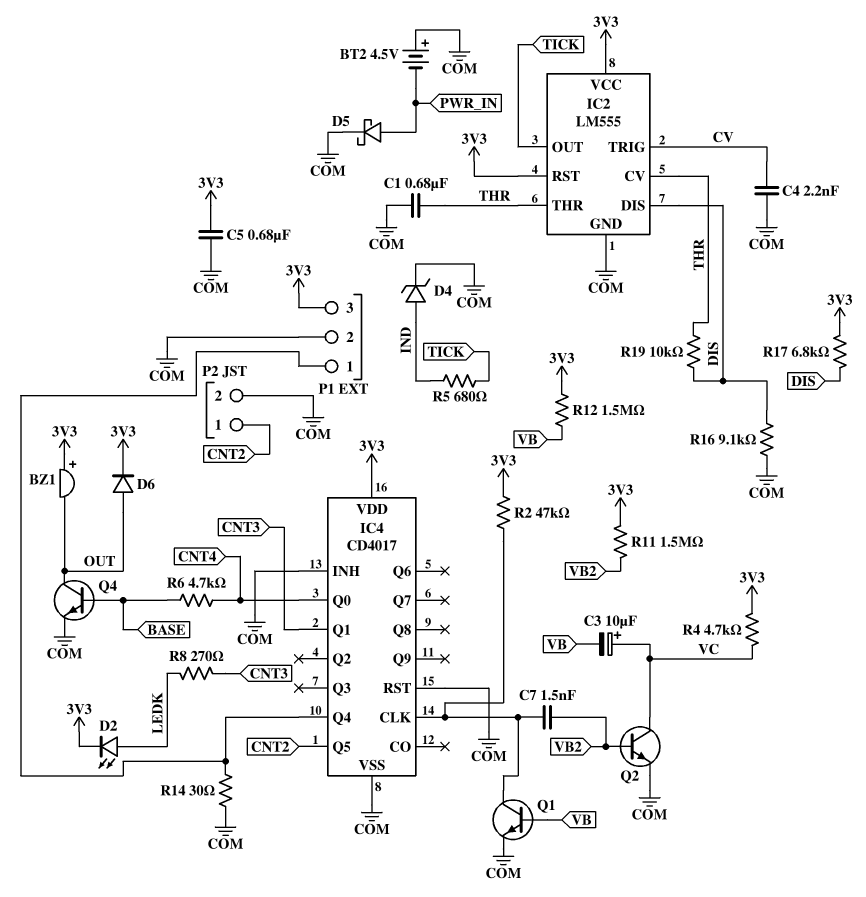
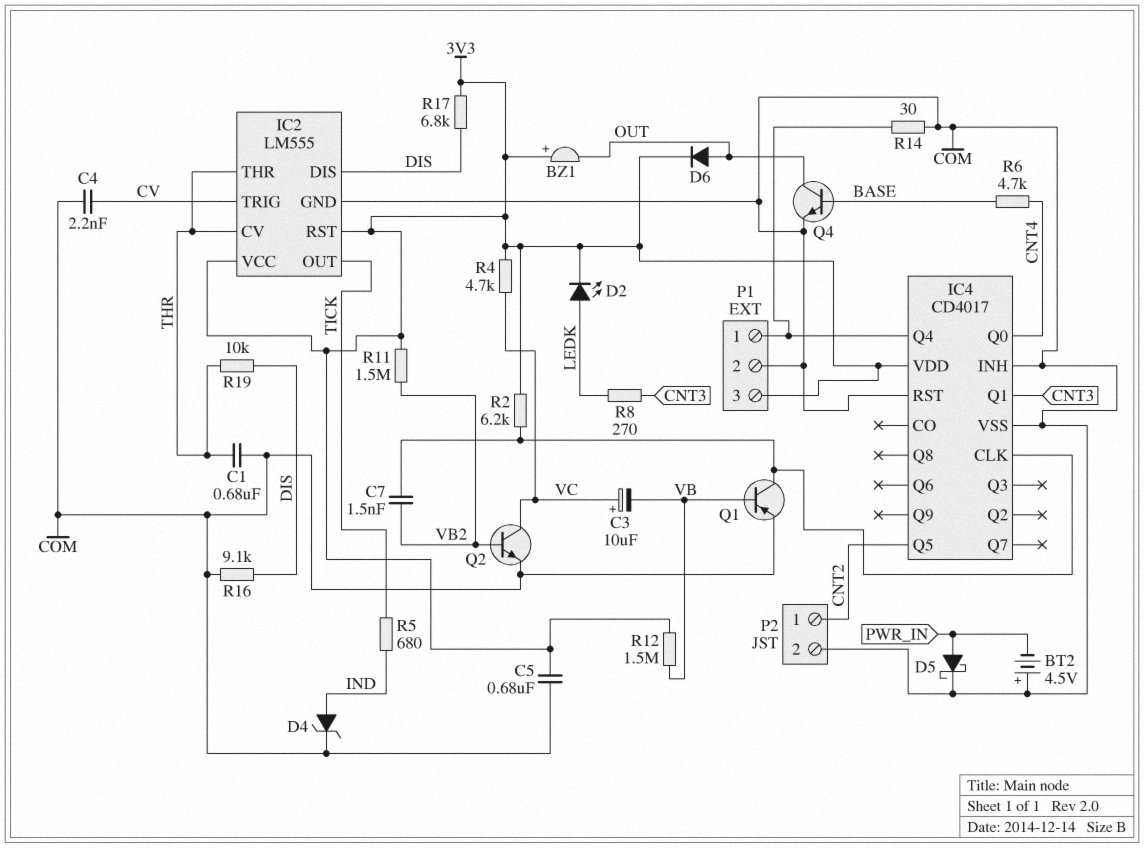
Q1: NPN (B VB, C IC4/CLK, E COM) -> PNP (B VB, C IC4/CLK, E COM)
R2: 47k (3V3, IC4/CLK) -> 6.2k (3V3, IC4/CLK)

